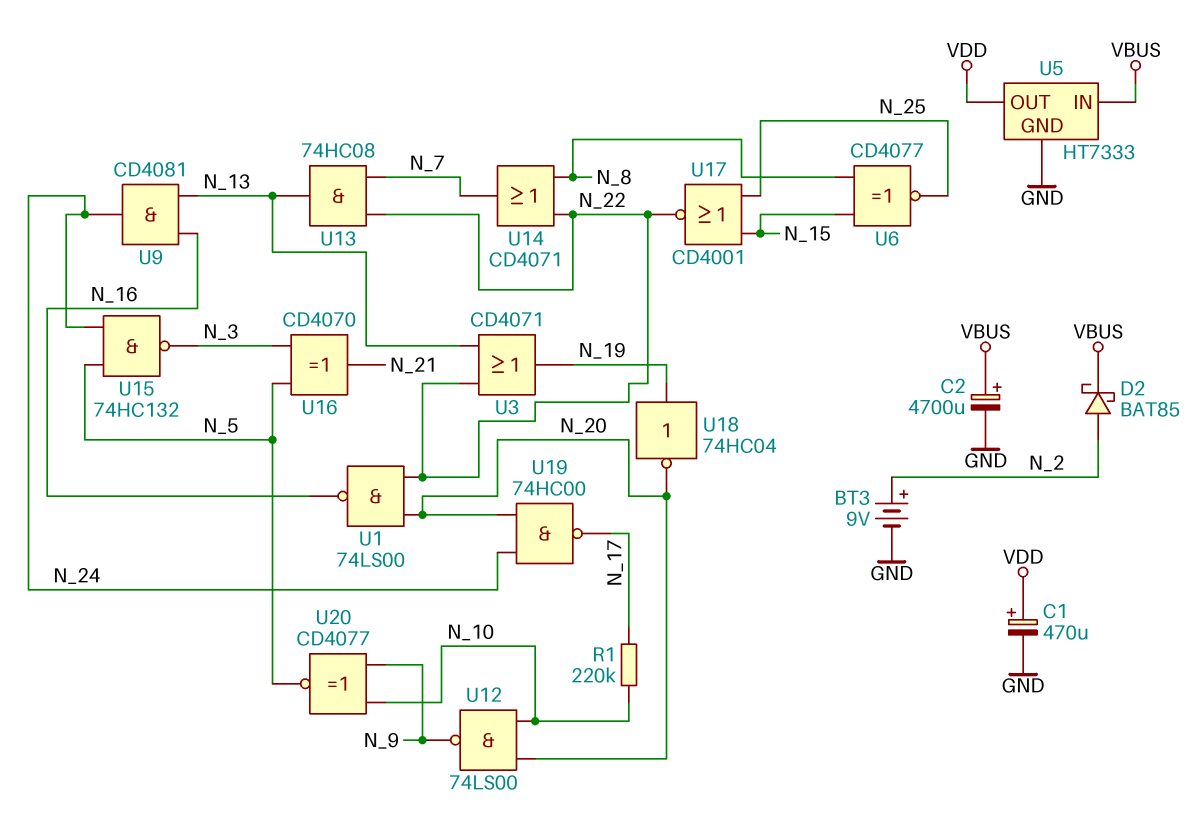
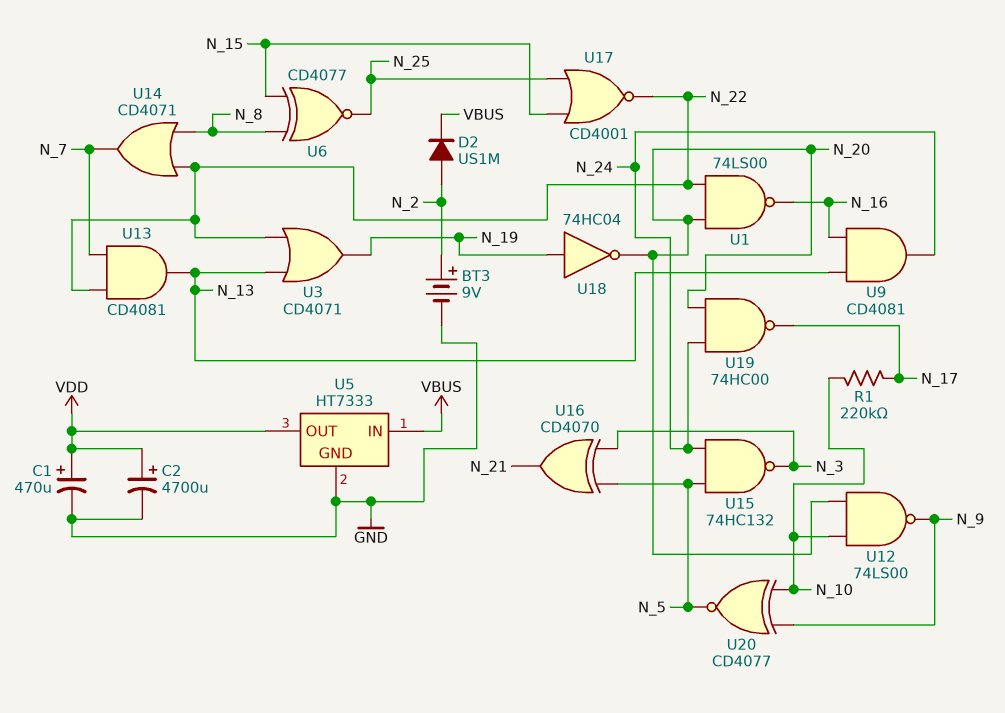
C2: 4700uF (plus VBUS, minus GND) -> 4700uF (plus VDD, minus GND)
D2: schottky BAT85 (A N_2, K VBUS) -> diode US1M (A N_2, K VBUS)
U13: AND 74HC08 (in N_7, in N_22, out N_13) -> AND CD4081 (in N_7, in N_22, out N_13)

